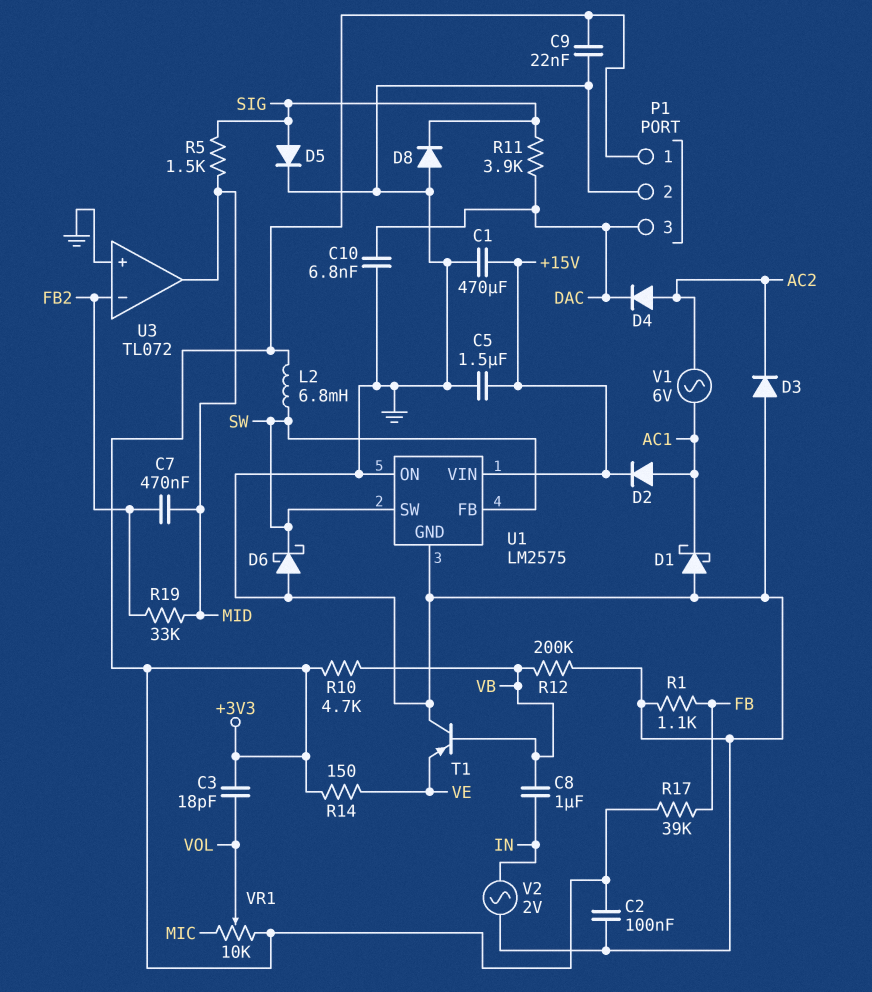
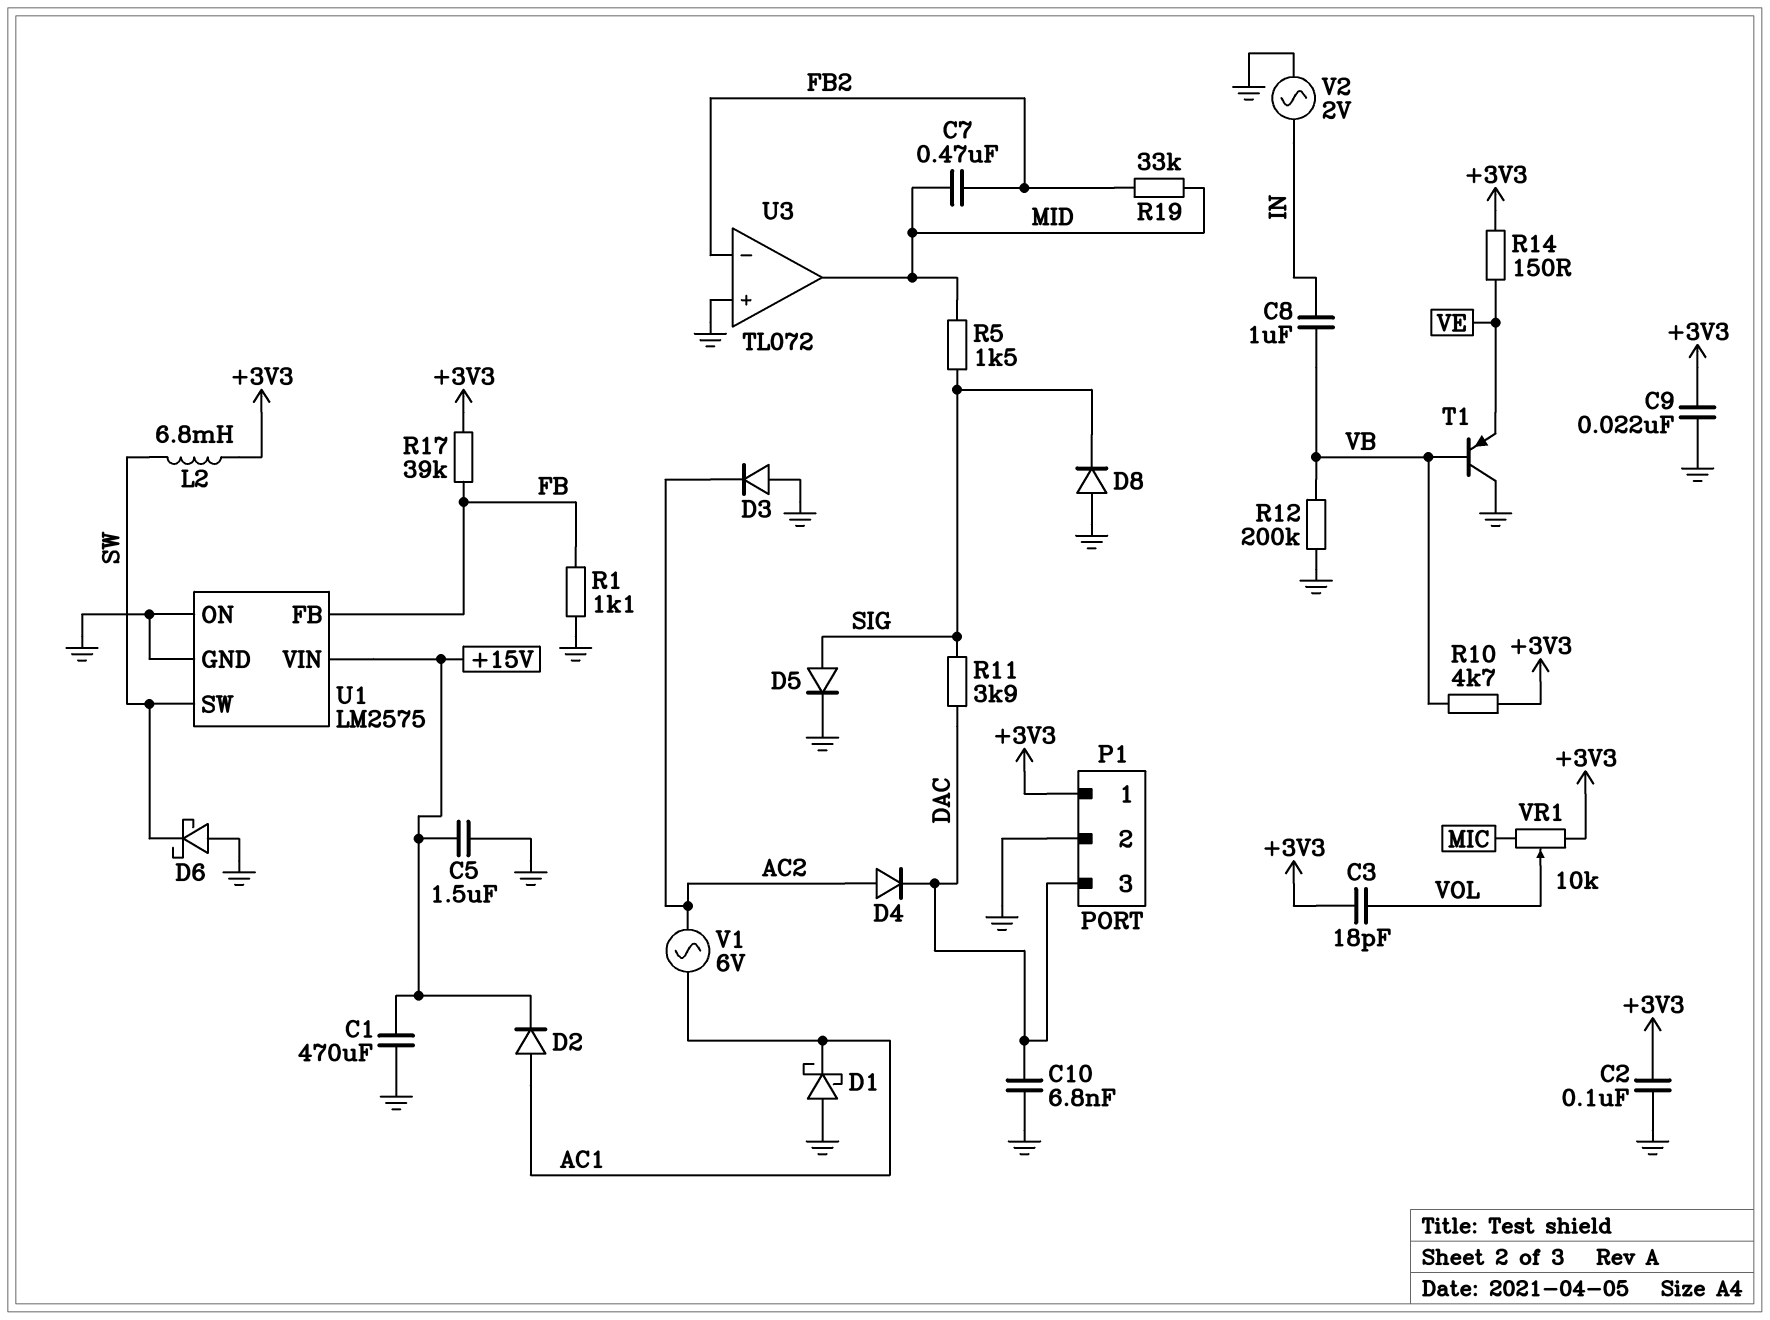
U1 pin FB: SW -> FB

